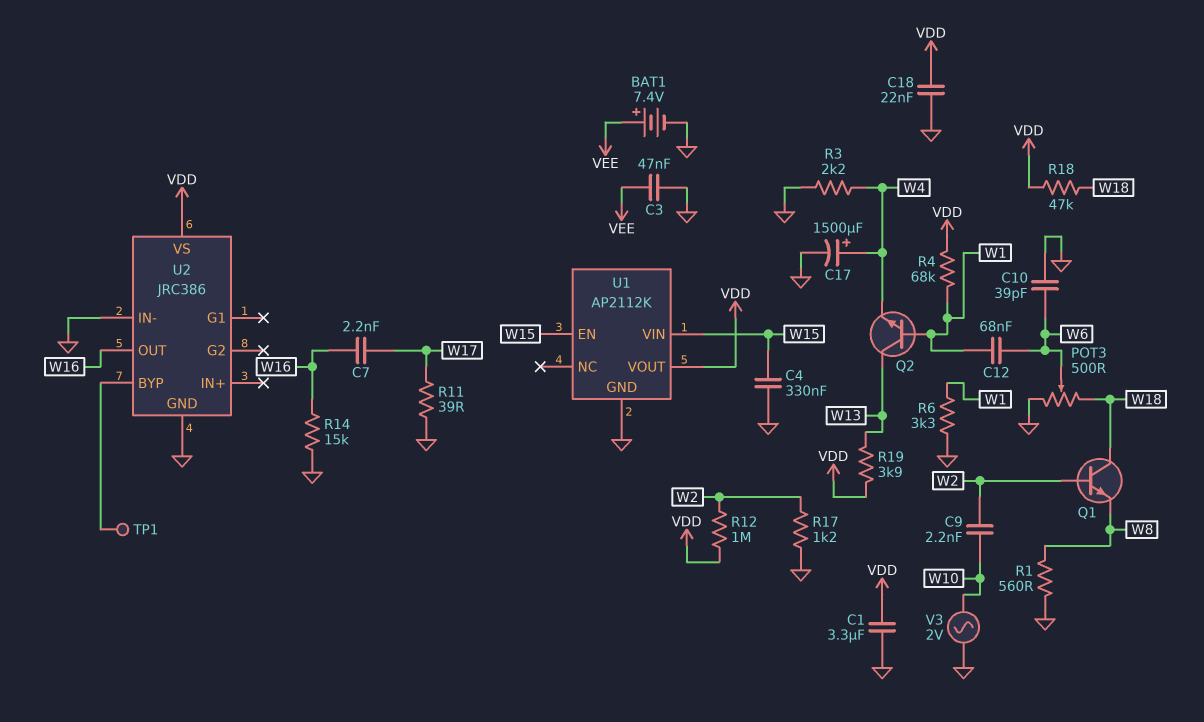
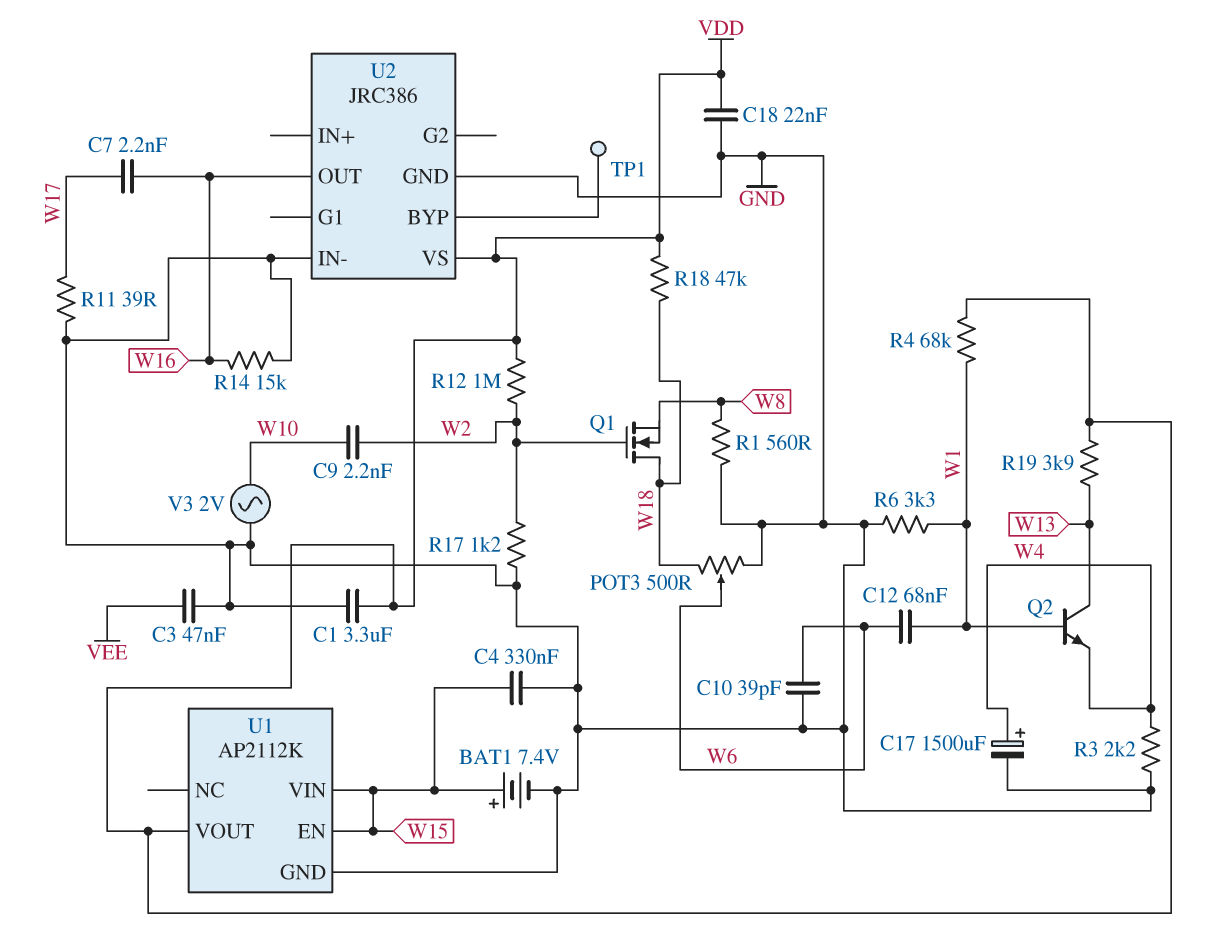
BAT1: 7.4V (plus VEE, minus GND) -> 7.4V (plus W15, minus GND)
Q1: NPN (B W2, C W18, E W8) -> NMOS (G W2, D W18, S W8)

